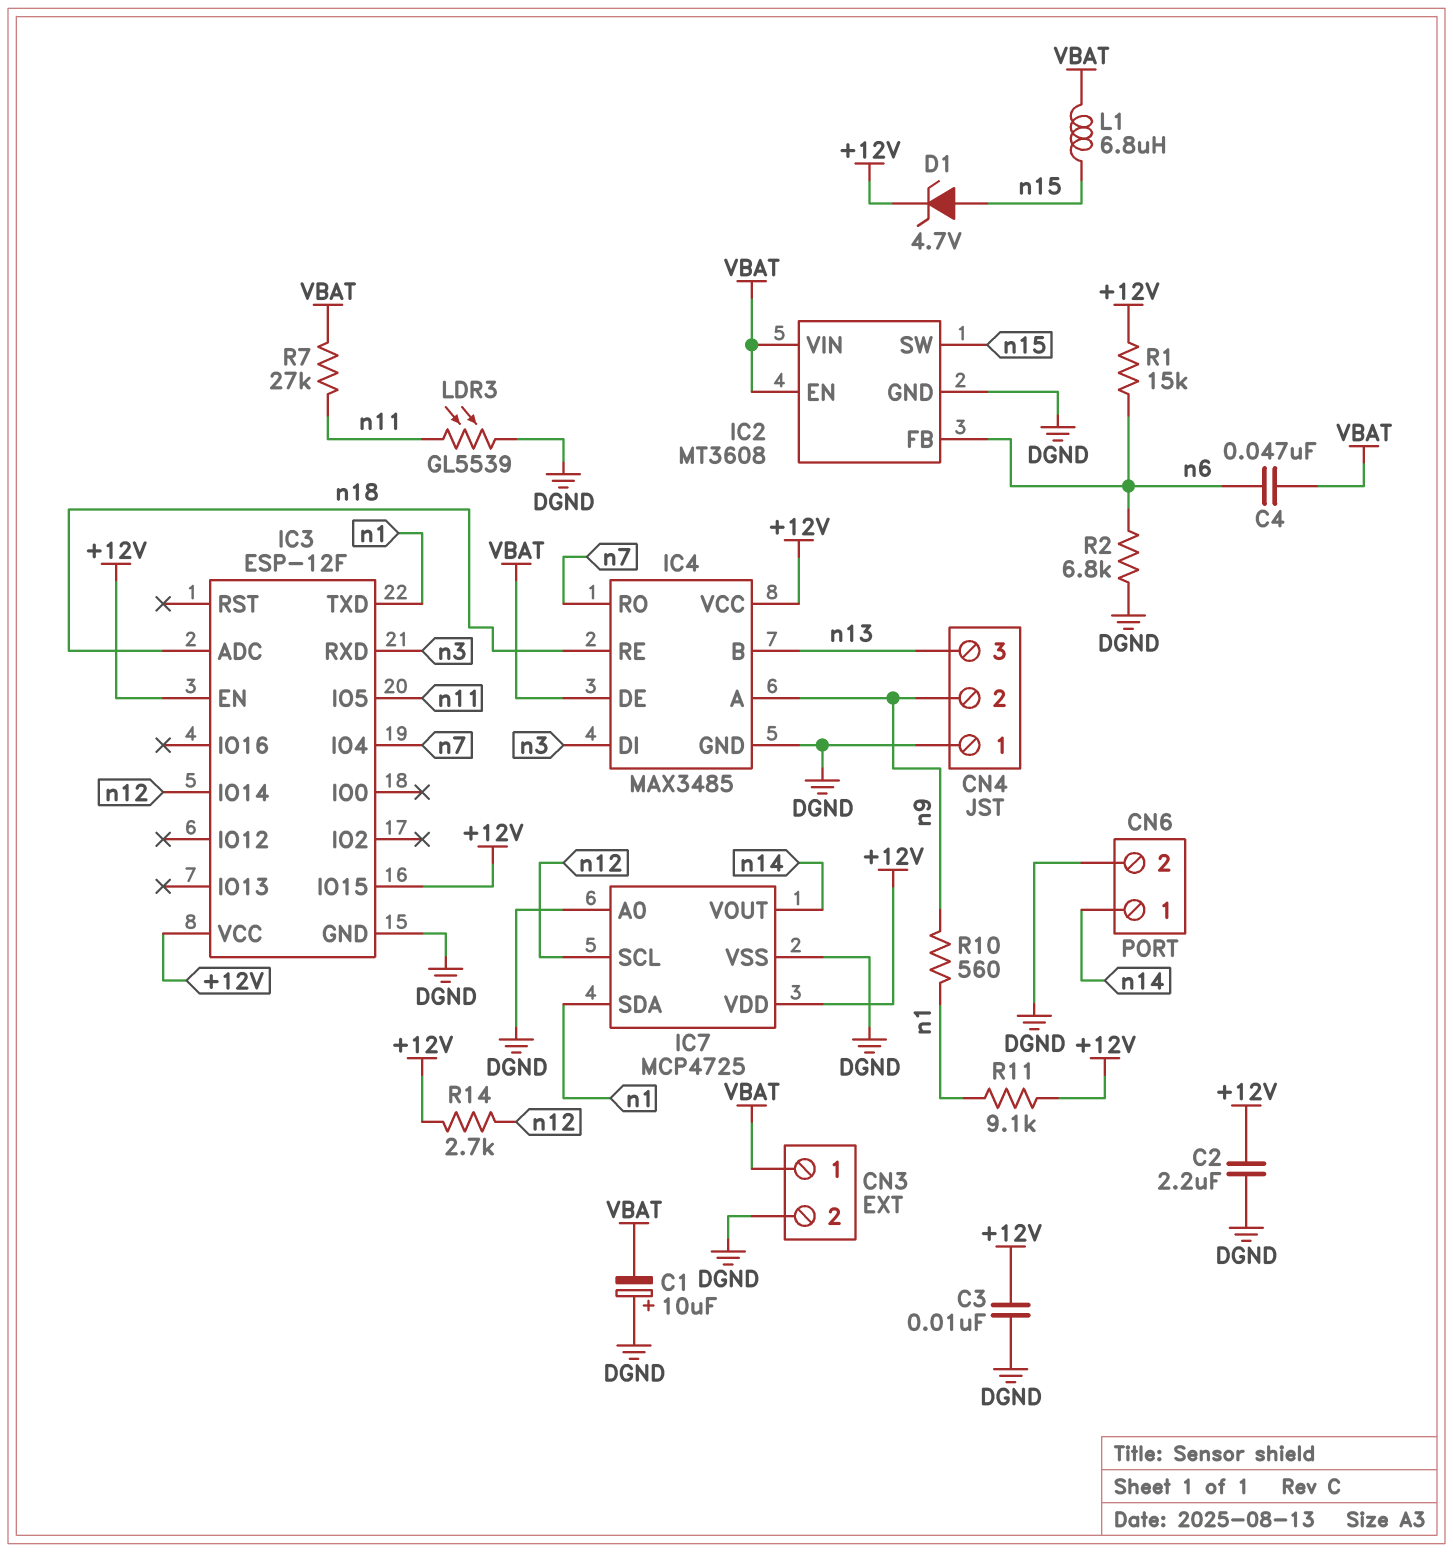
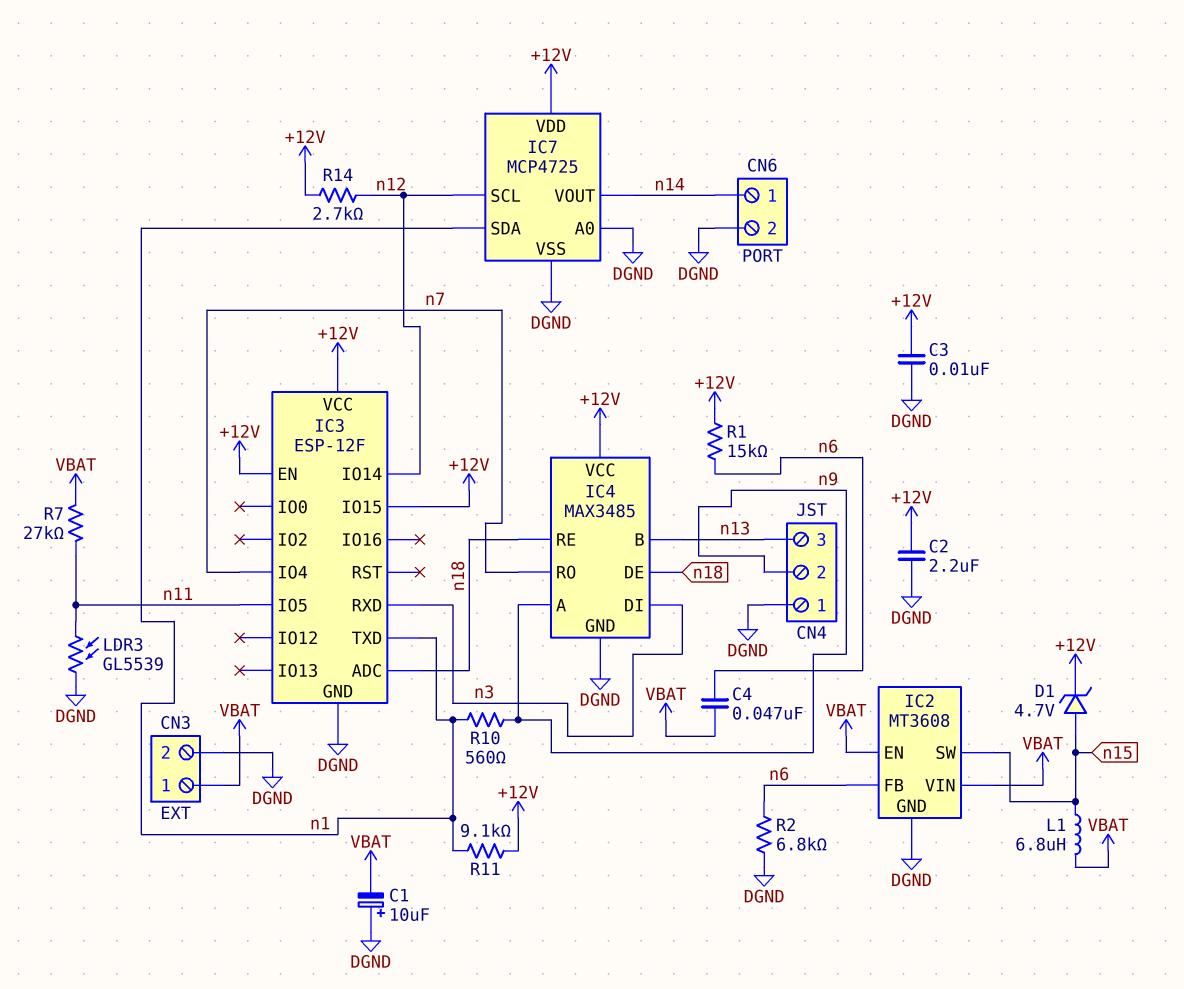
IC4 pin DE: VBAT -> n18

